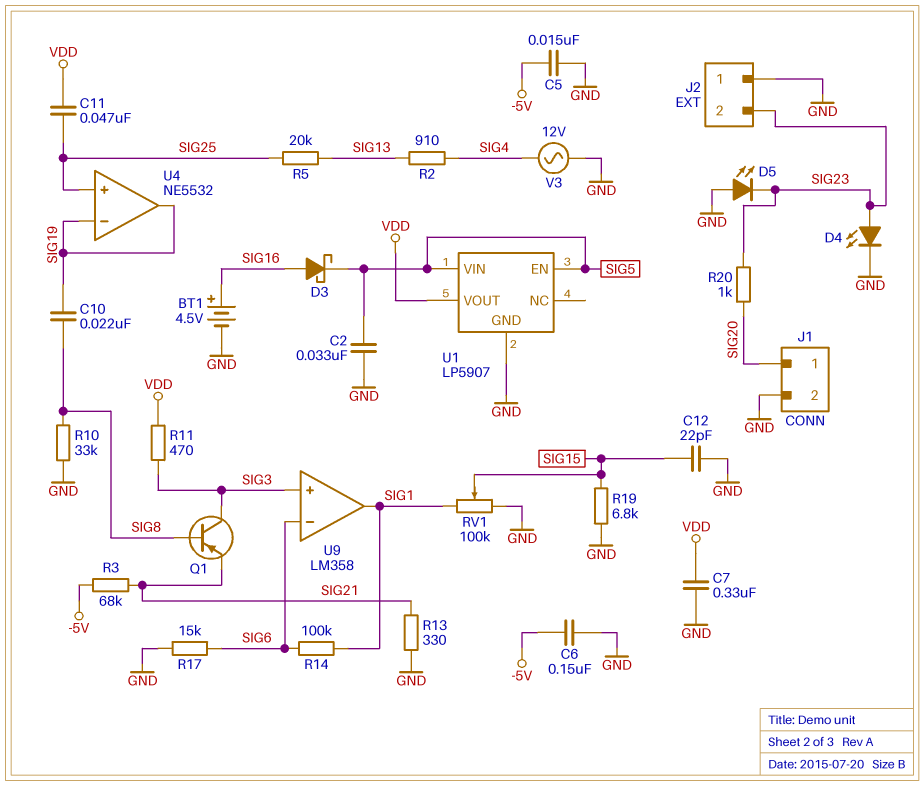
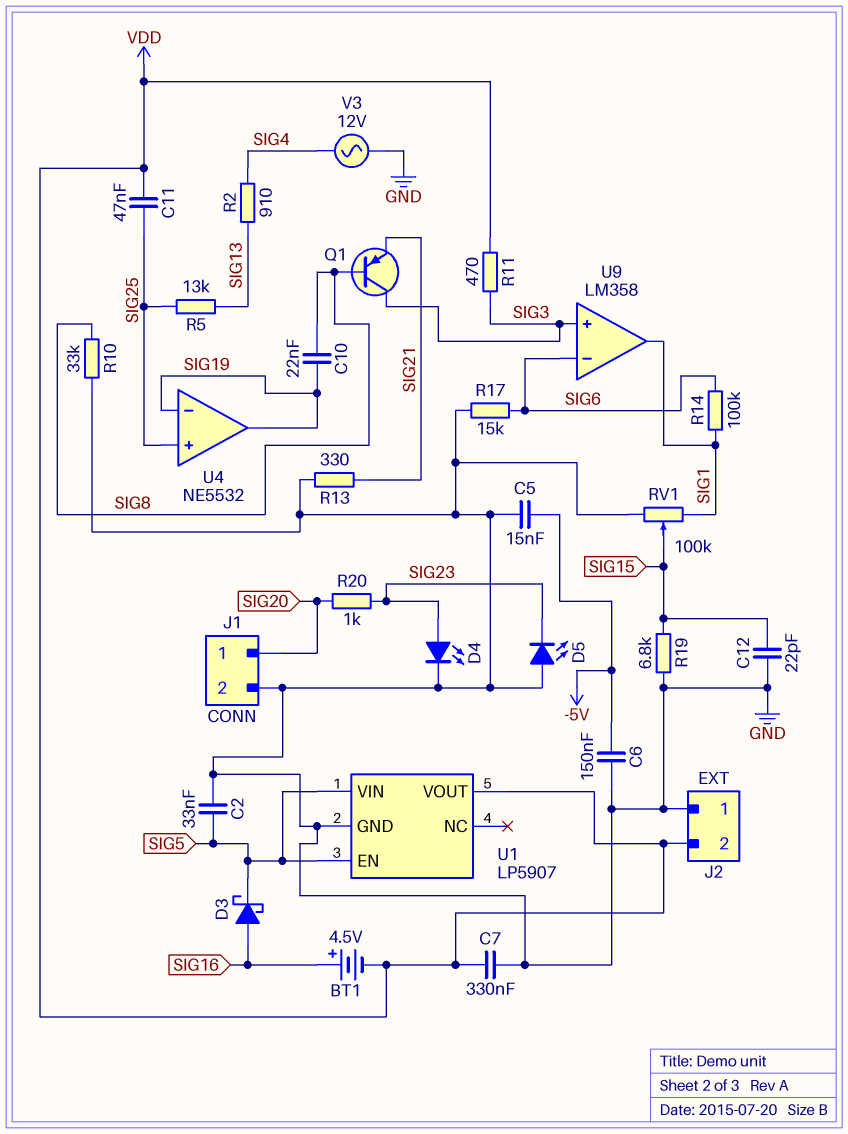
BT1: 4.5V (plus SIG16, minus GND) -> 4.5V (plus SIG16, minus VDD)
J2 pin 2: SIG23 -> VDD
R3: 68k (-5V, SIG21) -> none
R5: 20k (SIG13, SIG25) -> 13k (SIG13, SIG25)

